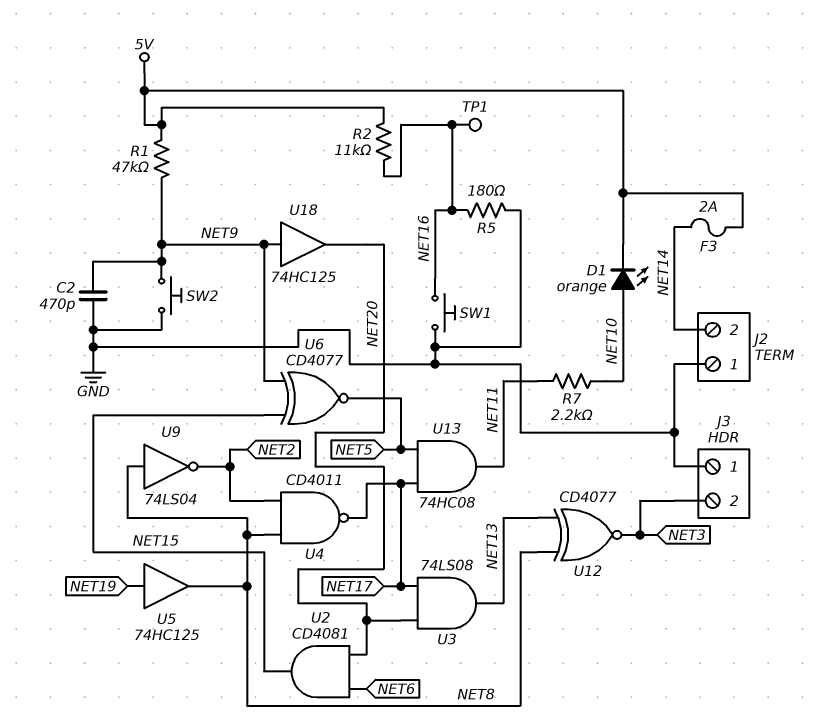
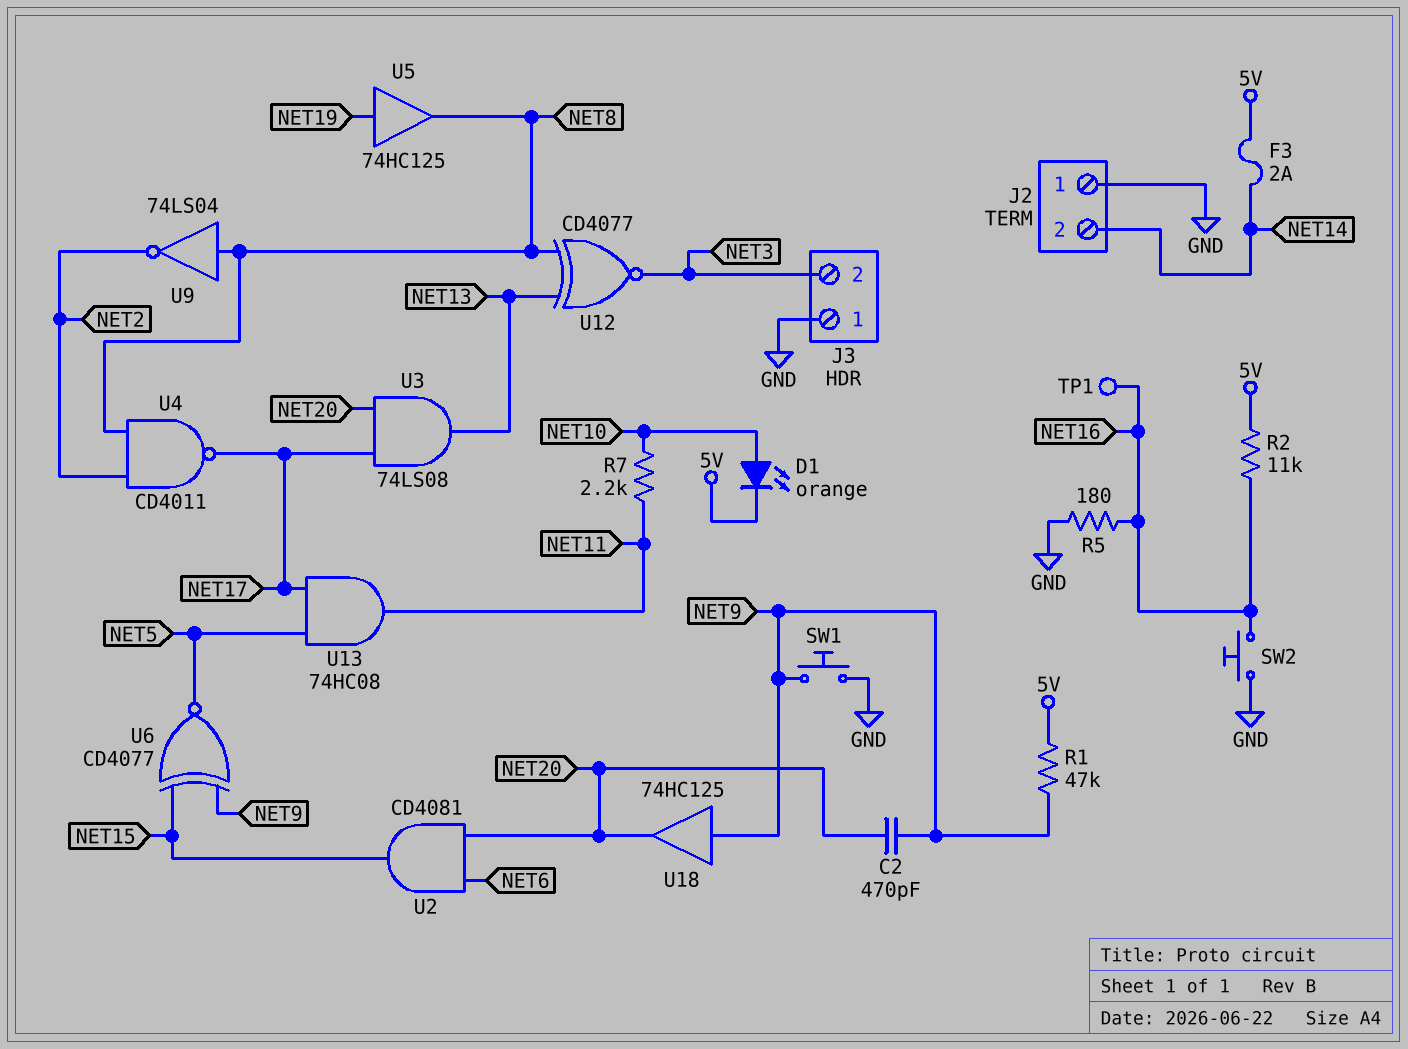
C2: 470pF (GND, NET9) -> 470pF (NET9, NET20)
SW1: button (GND, NET16) -> button (GND, NET9)
SW2: button (GND, NET9) -> button (GND, NET16)

